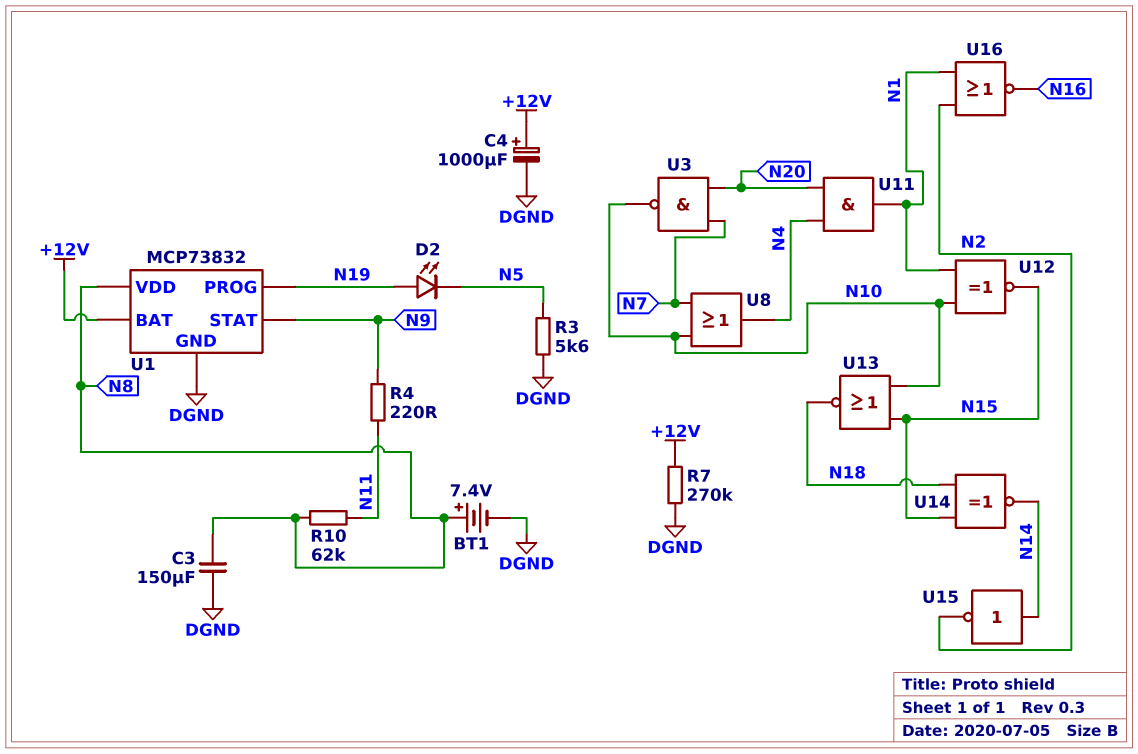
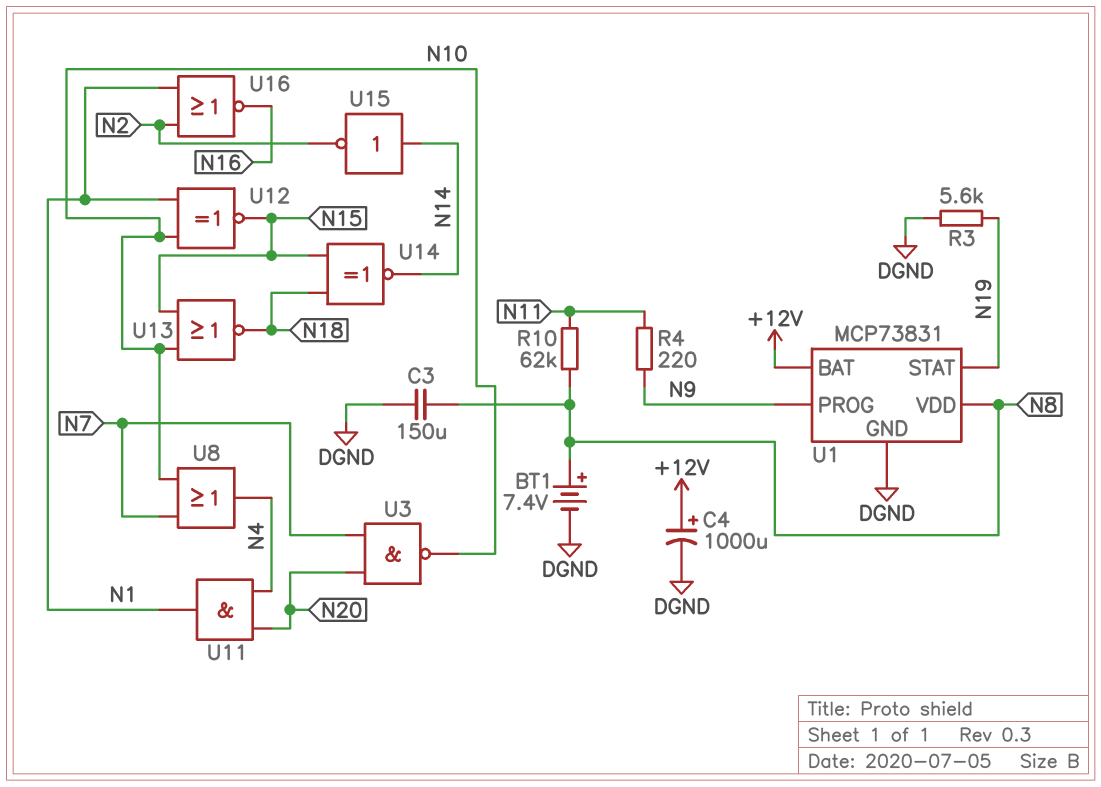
D2: LED (A N19, K N5) -> none
R3: 5.6k (DGND, N5) -> 5.6k (DGND, N19)
R7: 270k (+12V, DGND) -> none
U1: MCP73832 -> MCP73831
U1 pin PROG: N19 -> N9
U1 pin STAT: N9 -> N19

